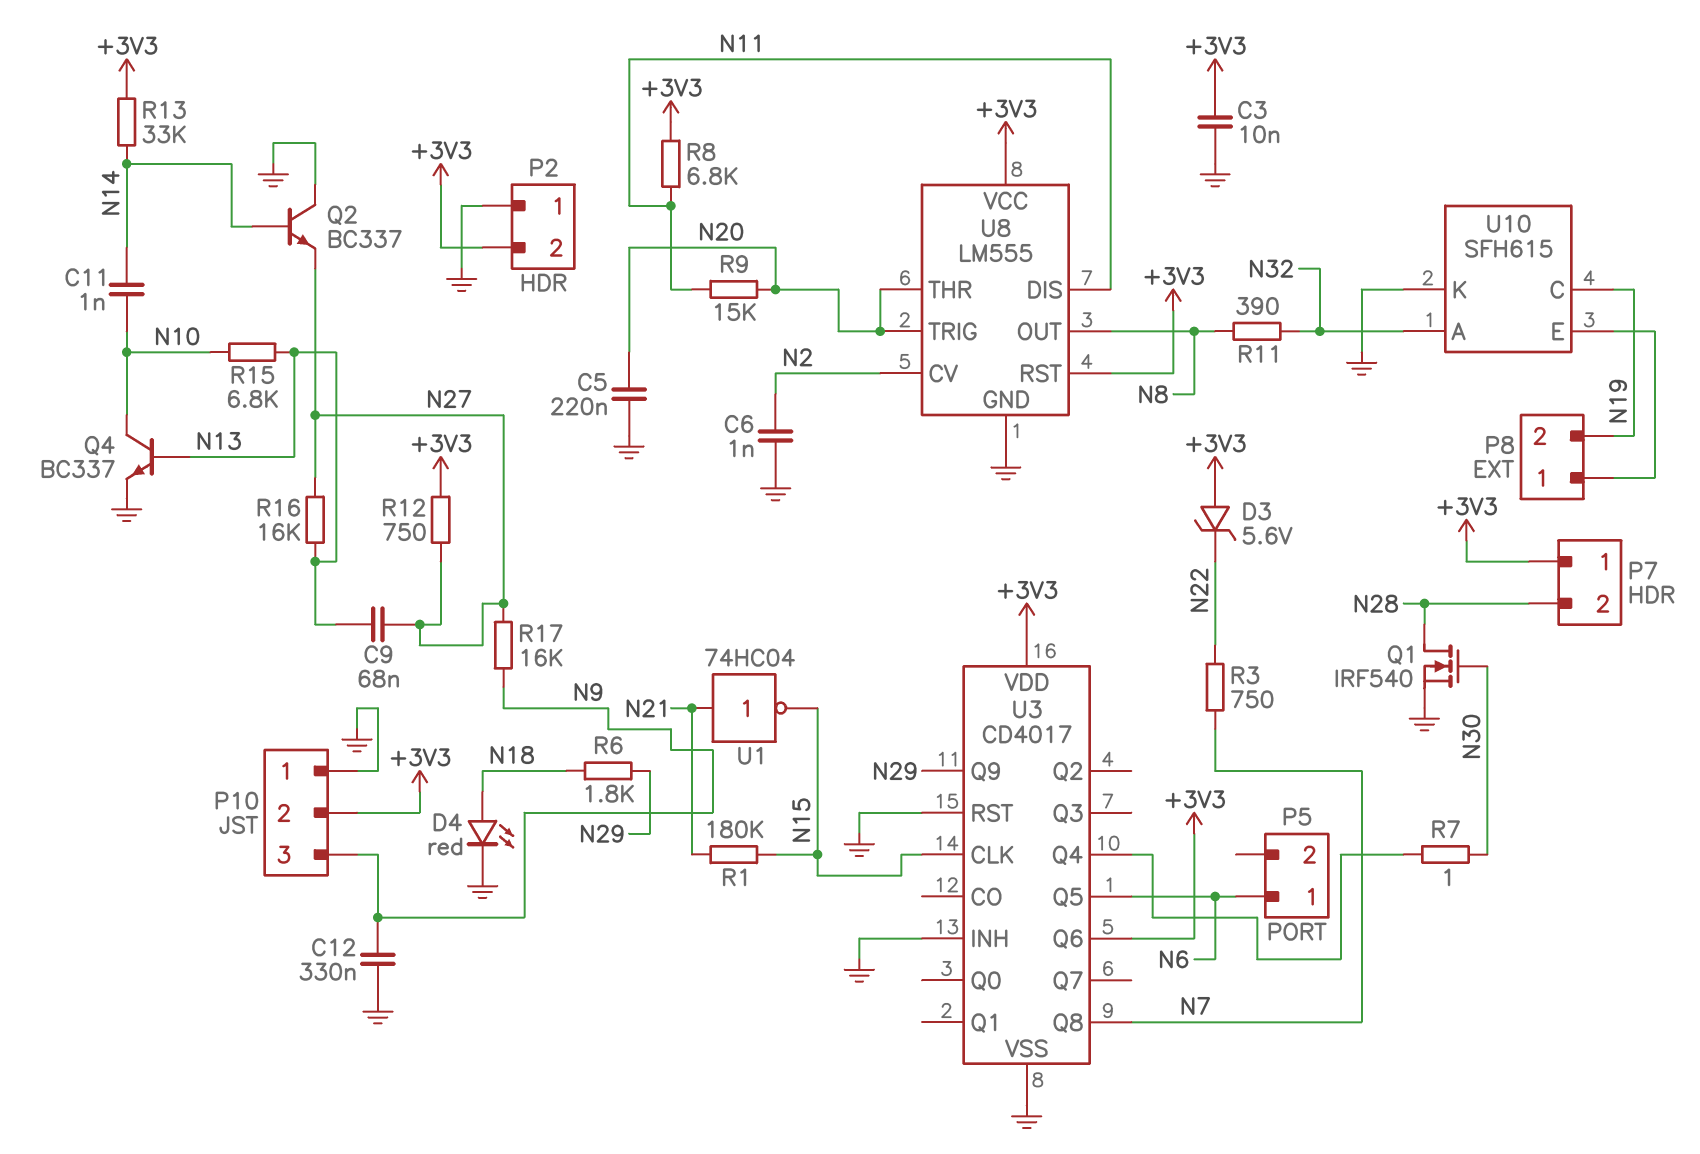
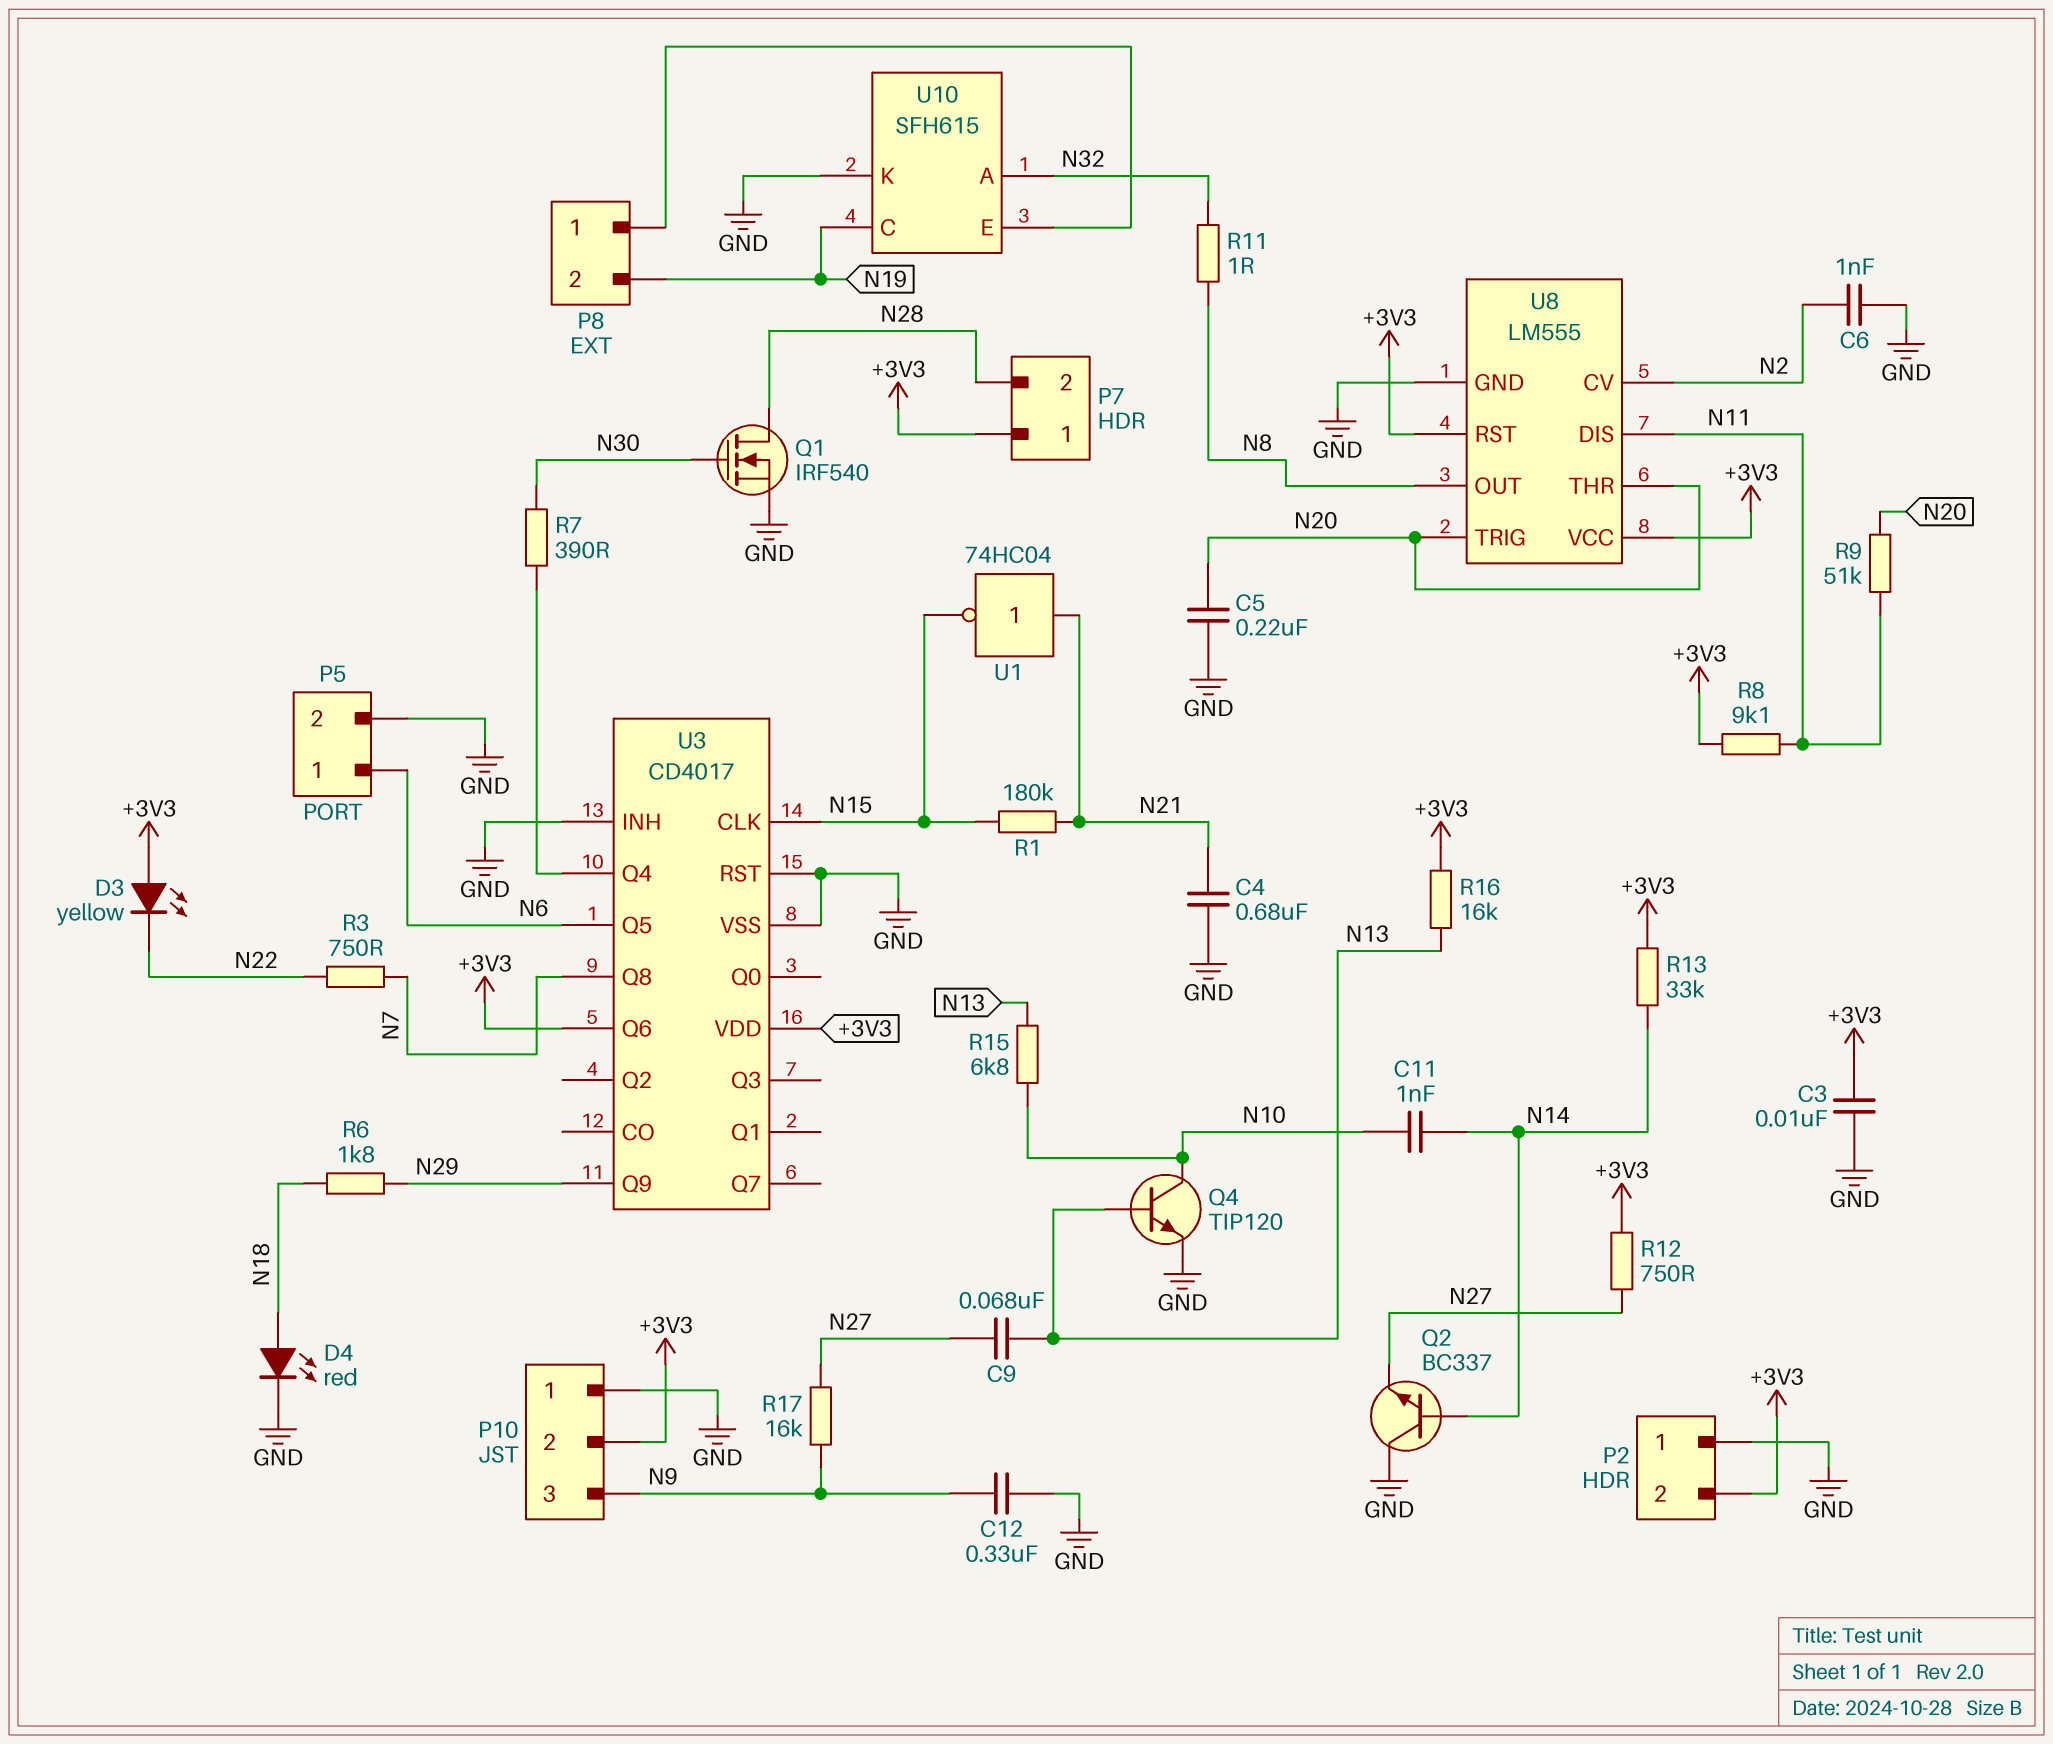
C4: none -> 680nF (GND, N21)
D3: zener 5.6V (A +3V3, K N22) -> LED yellow (A +3V3, K N22)
P5 pin 2: none -> GND
Q4: NPN BC337 (B N13, C N10, E GND) -> NPN TIP120 (B N13, C N10, E GND)
R7: 1 (N30, U3/Q4) -> 390 (N30, U3/Q4)
R8: 6.8k (+3V3, N11) -> 9.1k (+3V3, N11)
R9: 15k (N11, N20) -> 51k (N11, N20)
R11: 390 (N8, N32) -> 1 (N8, N32)
R16: 16k (N13, N27) -> 16k (+3V3, N13)

